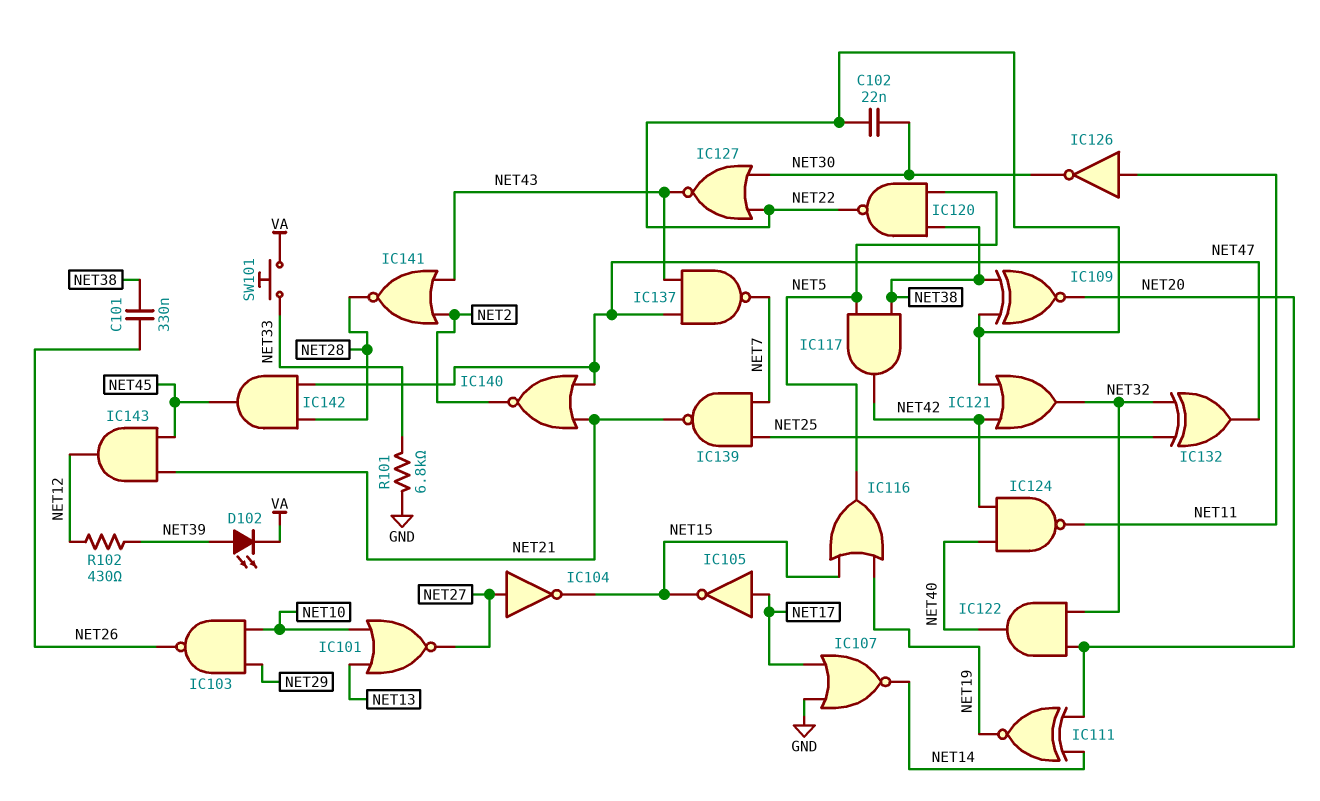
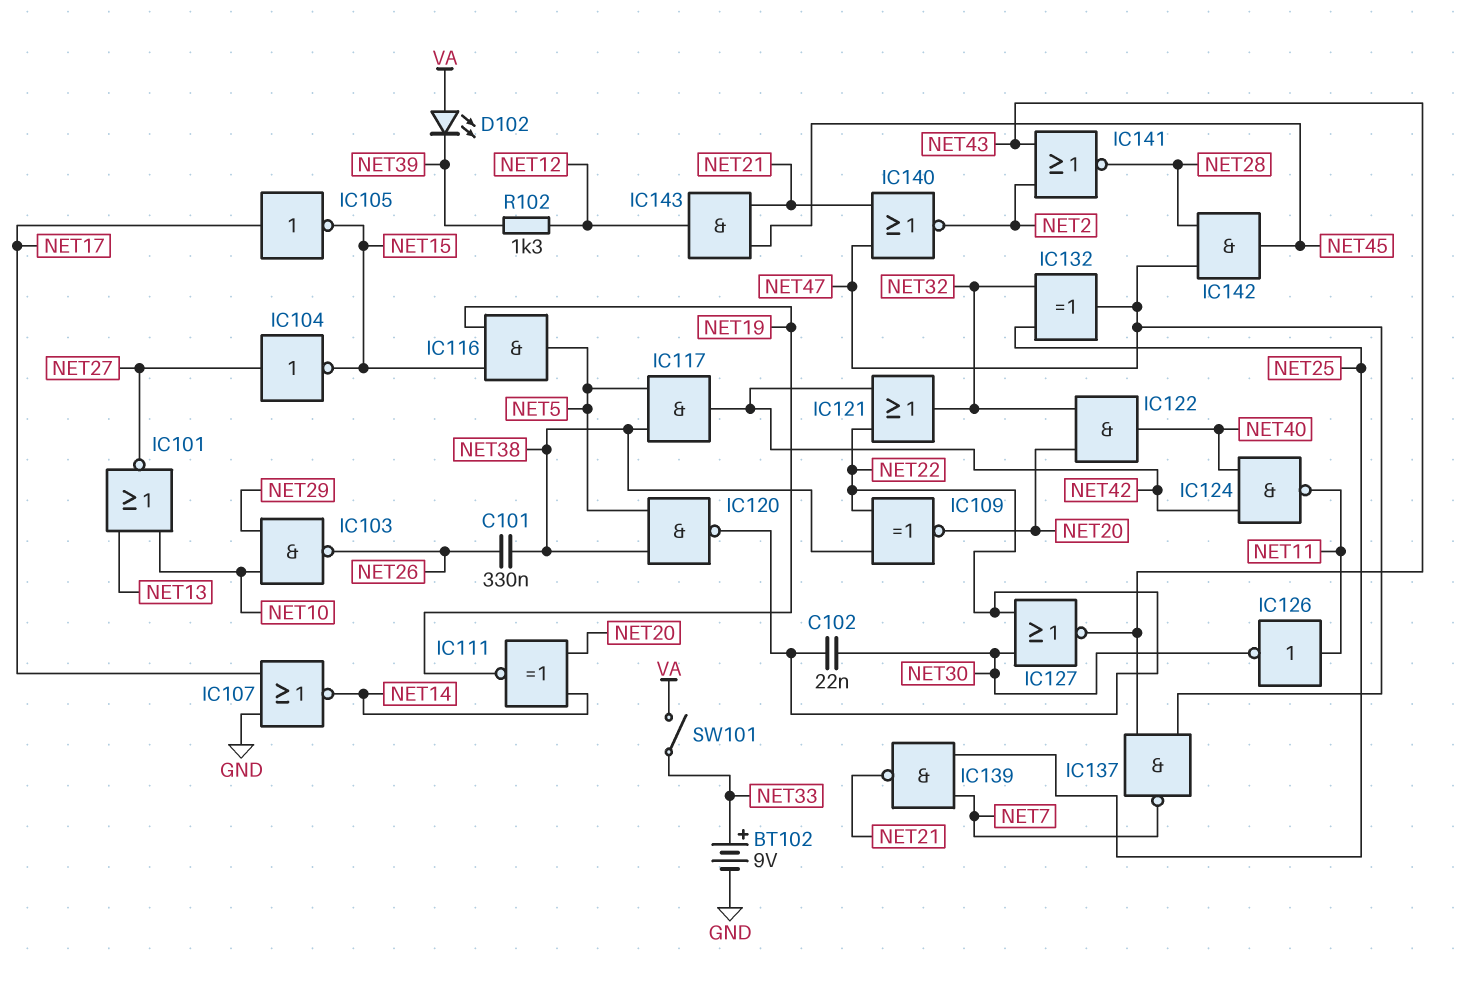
BT102: none -> 9V (plus NET33, minus GND)
D102: LED (A NET39, K VA) -> LED (A VA, K NET39)
IC116: OR (in NET15, in NET19, out NET5) -> AND (in NET15, in NET19, out NET5)
R101: 6.8k (GND, NET33) -> none
R102: 430 (NET12, NET39) -> 1.3k (NET12, NET39)
SW101: button (NET33, VA) -> switch (NET33, VA)

